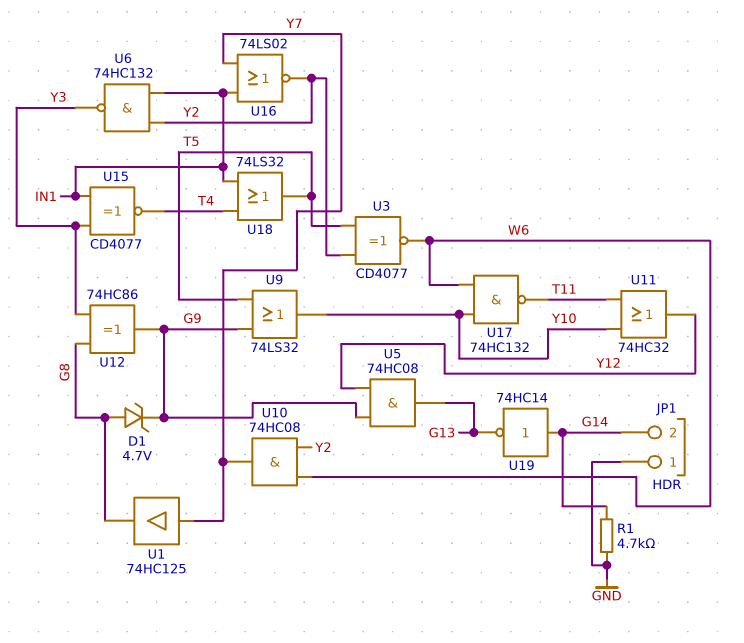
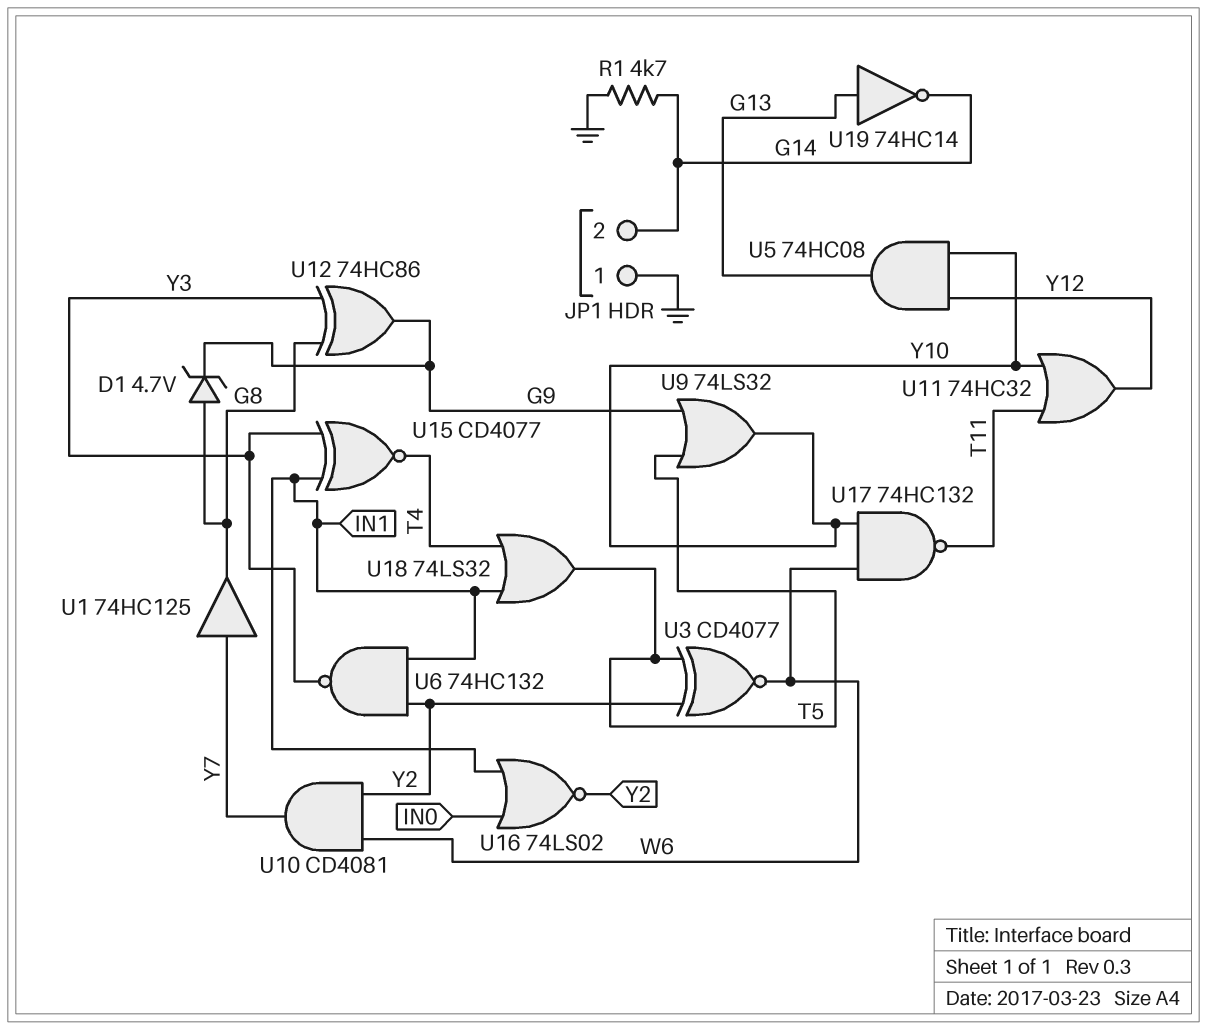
U5: AND 74HC08 (in G9, in Y12, out G13) -> AND 74HC08 (in Y10, in Y12, out G13)
U10: AND 74HC08 (in W6, in Y2, out Y7) -> AND CD4081 (in W6, in Y2, out Y7)
U16: NOR 74LS02 (in IN1, in Y7, out Y2) -> NOR 74LS02 (in IN0, in IN1, out Y2)
U19: NOT 74HC14 (in G14, out G13) -> NOT 74HC14 (in G13, out G14)

